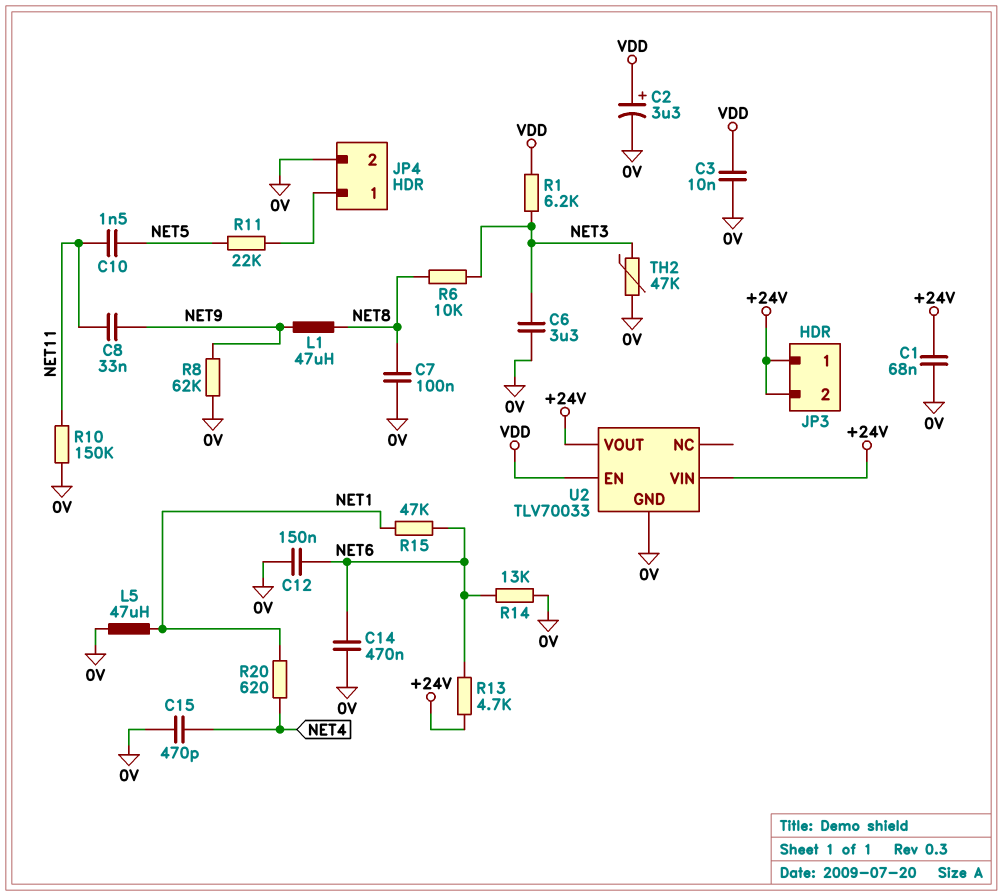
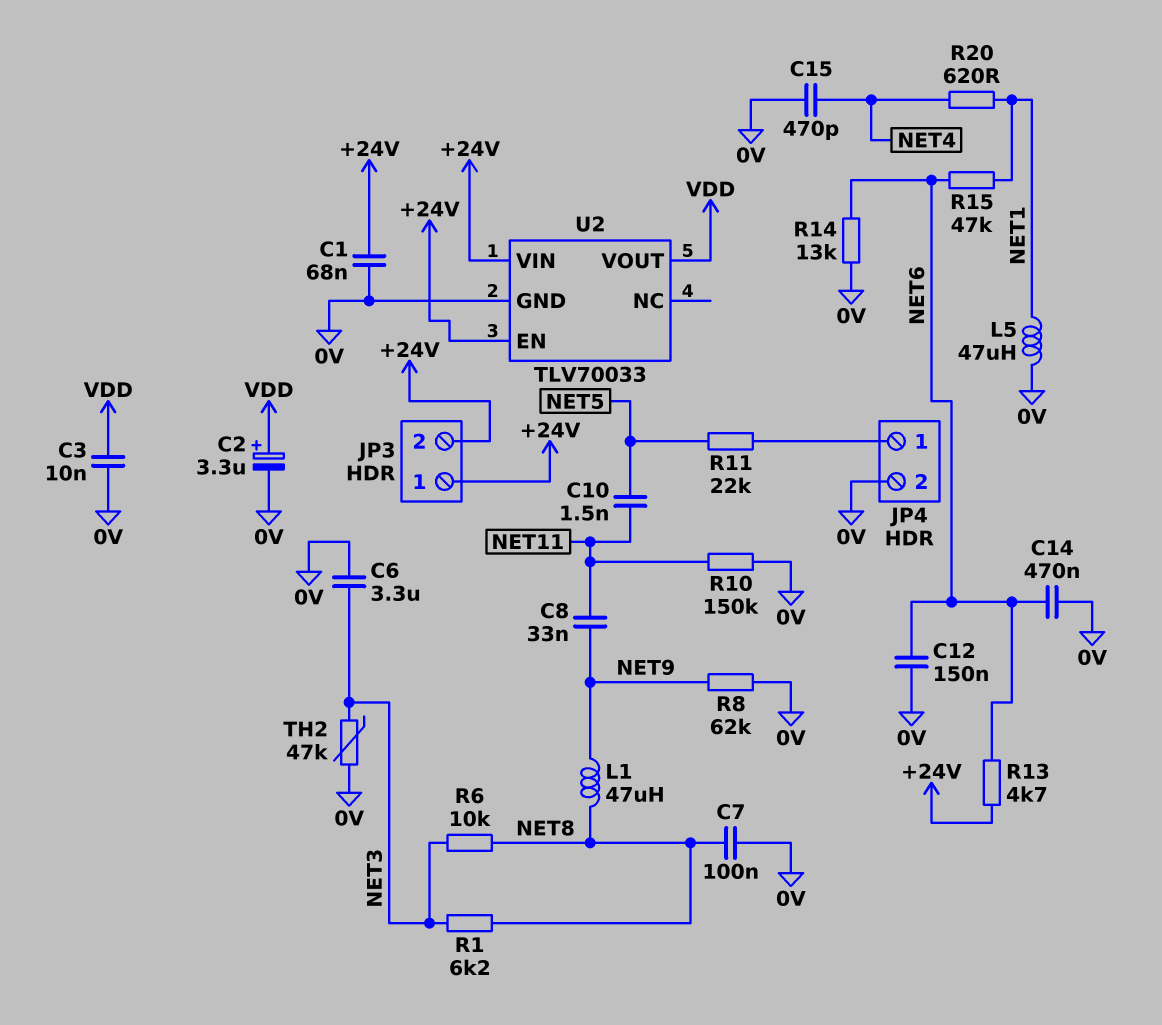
R1: 6.2k (NET3, VDD) -> 6.2k (NET3, NET8)
U2 pin EN: VDD -> +24V
U2 pin VOUT: +24V -> VDD

